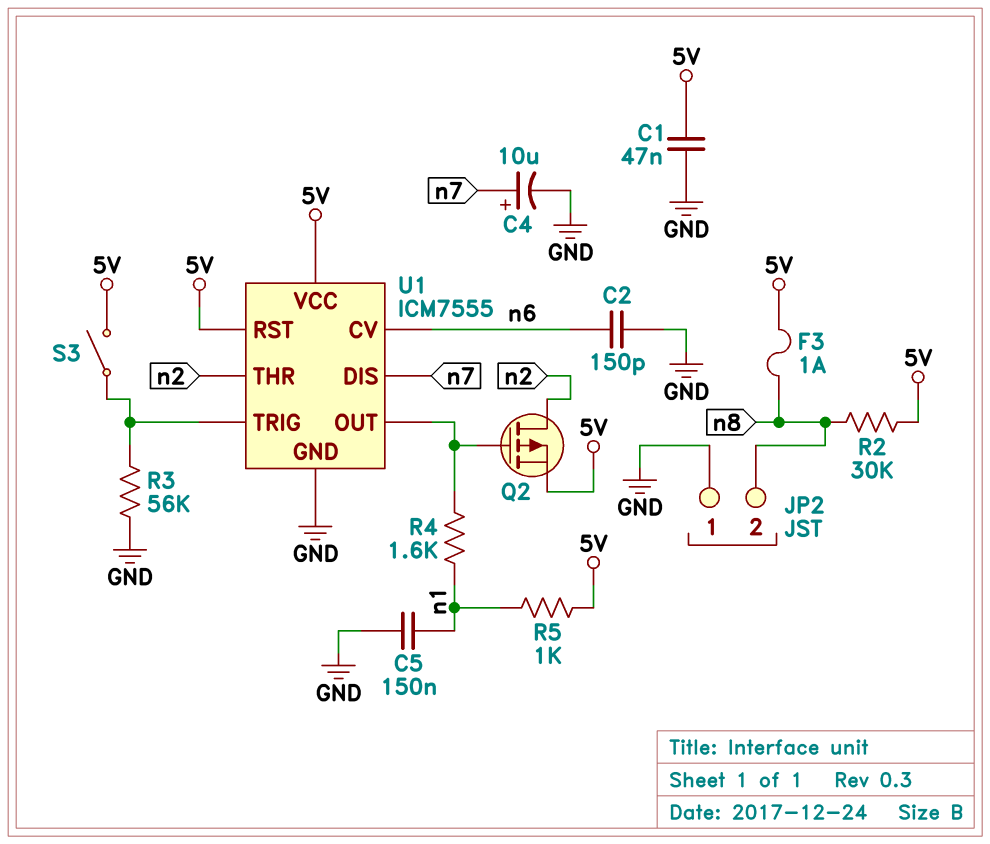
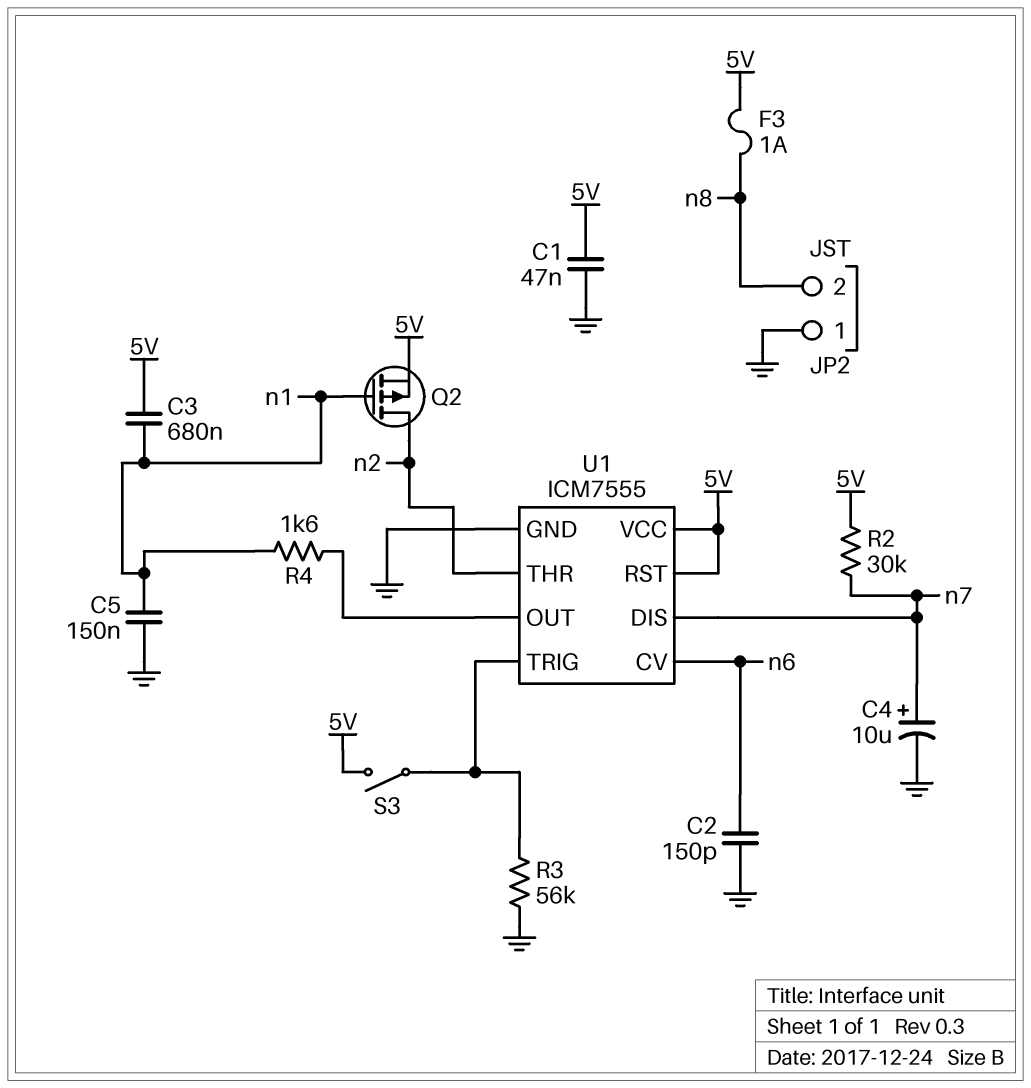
C3: none -> 680nF (5V, n1)
Q2: PMOS (G U1/OUT, D n2, S 5V) -> PMOS (G n1, D n2, S 5V)
R2: 30k (5V, n8) -> 30k (5V, n7)
R5: 1k (5V, n1) -> none

